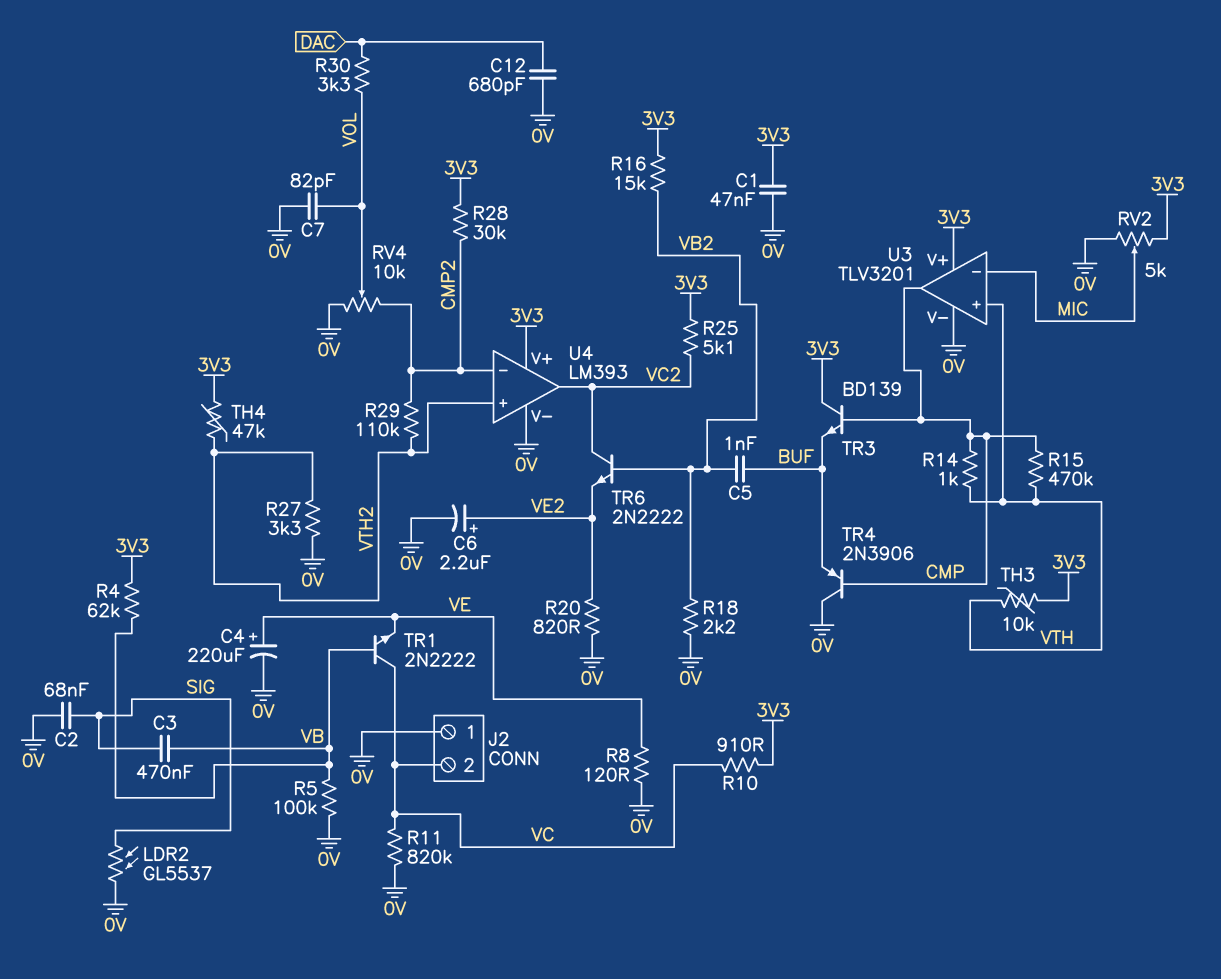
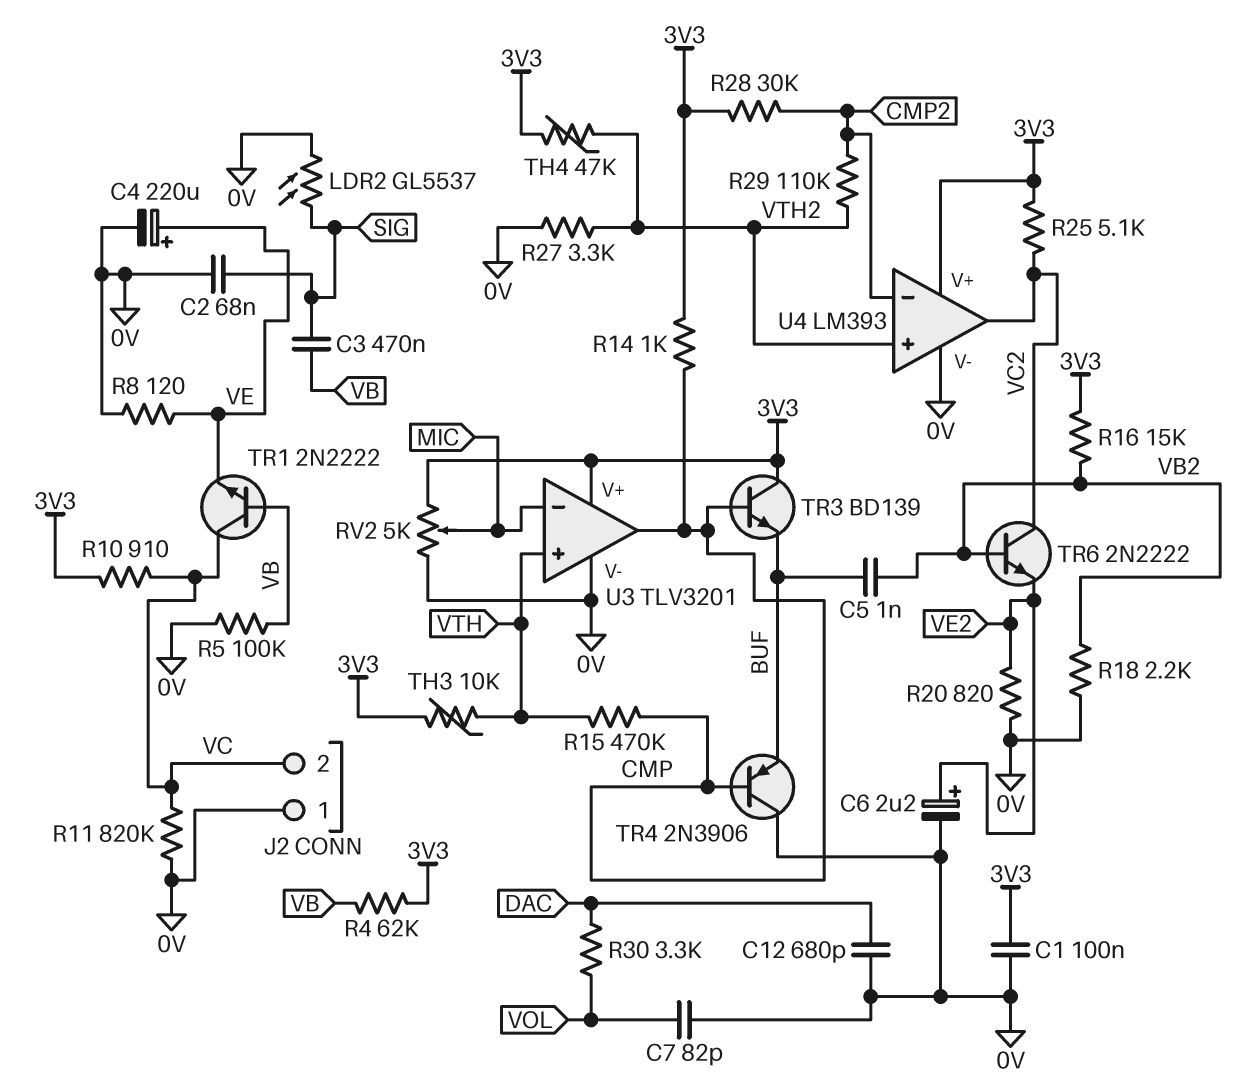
C1: 47nF (0V, 3V3) -> 100nF (0V, 3V3)
R14: 1k (CMP, VTH) -> 1k (3V3, CMP)
RV4: 10k (0V, CMP2, wiper VOL) -> none

